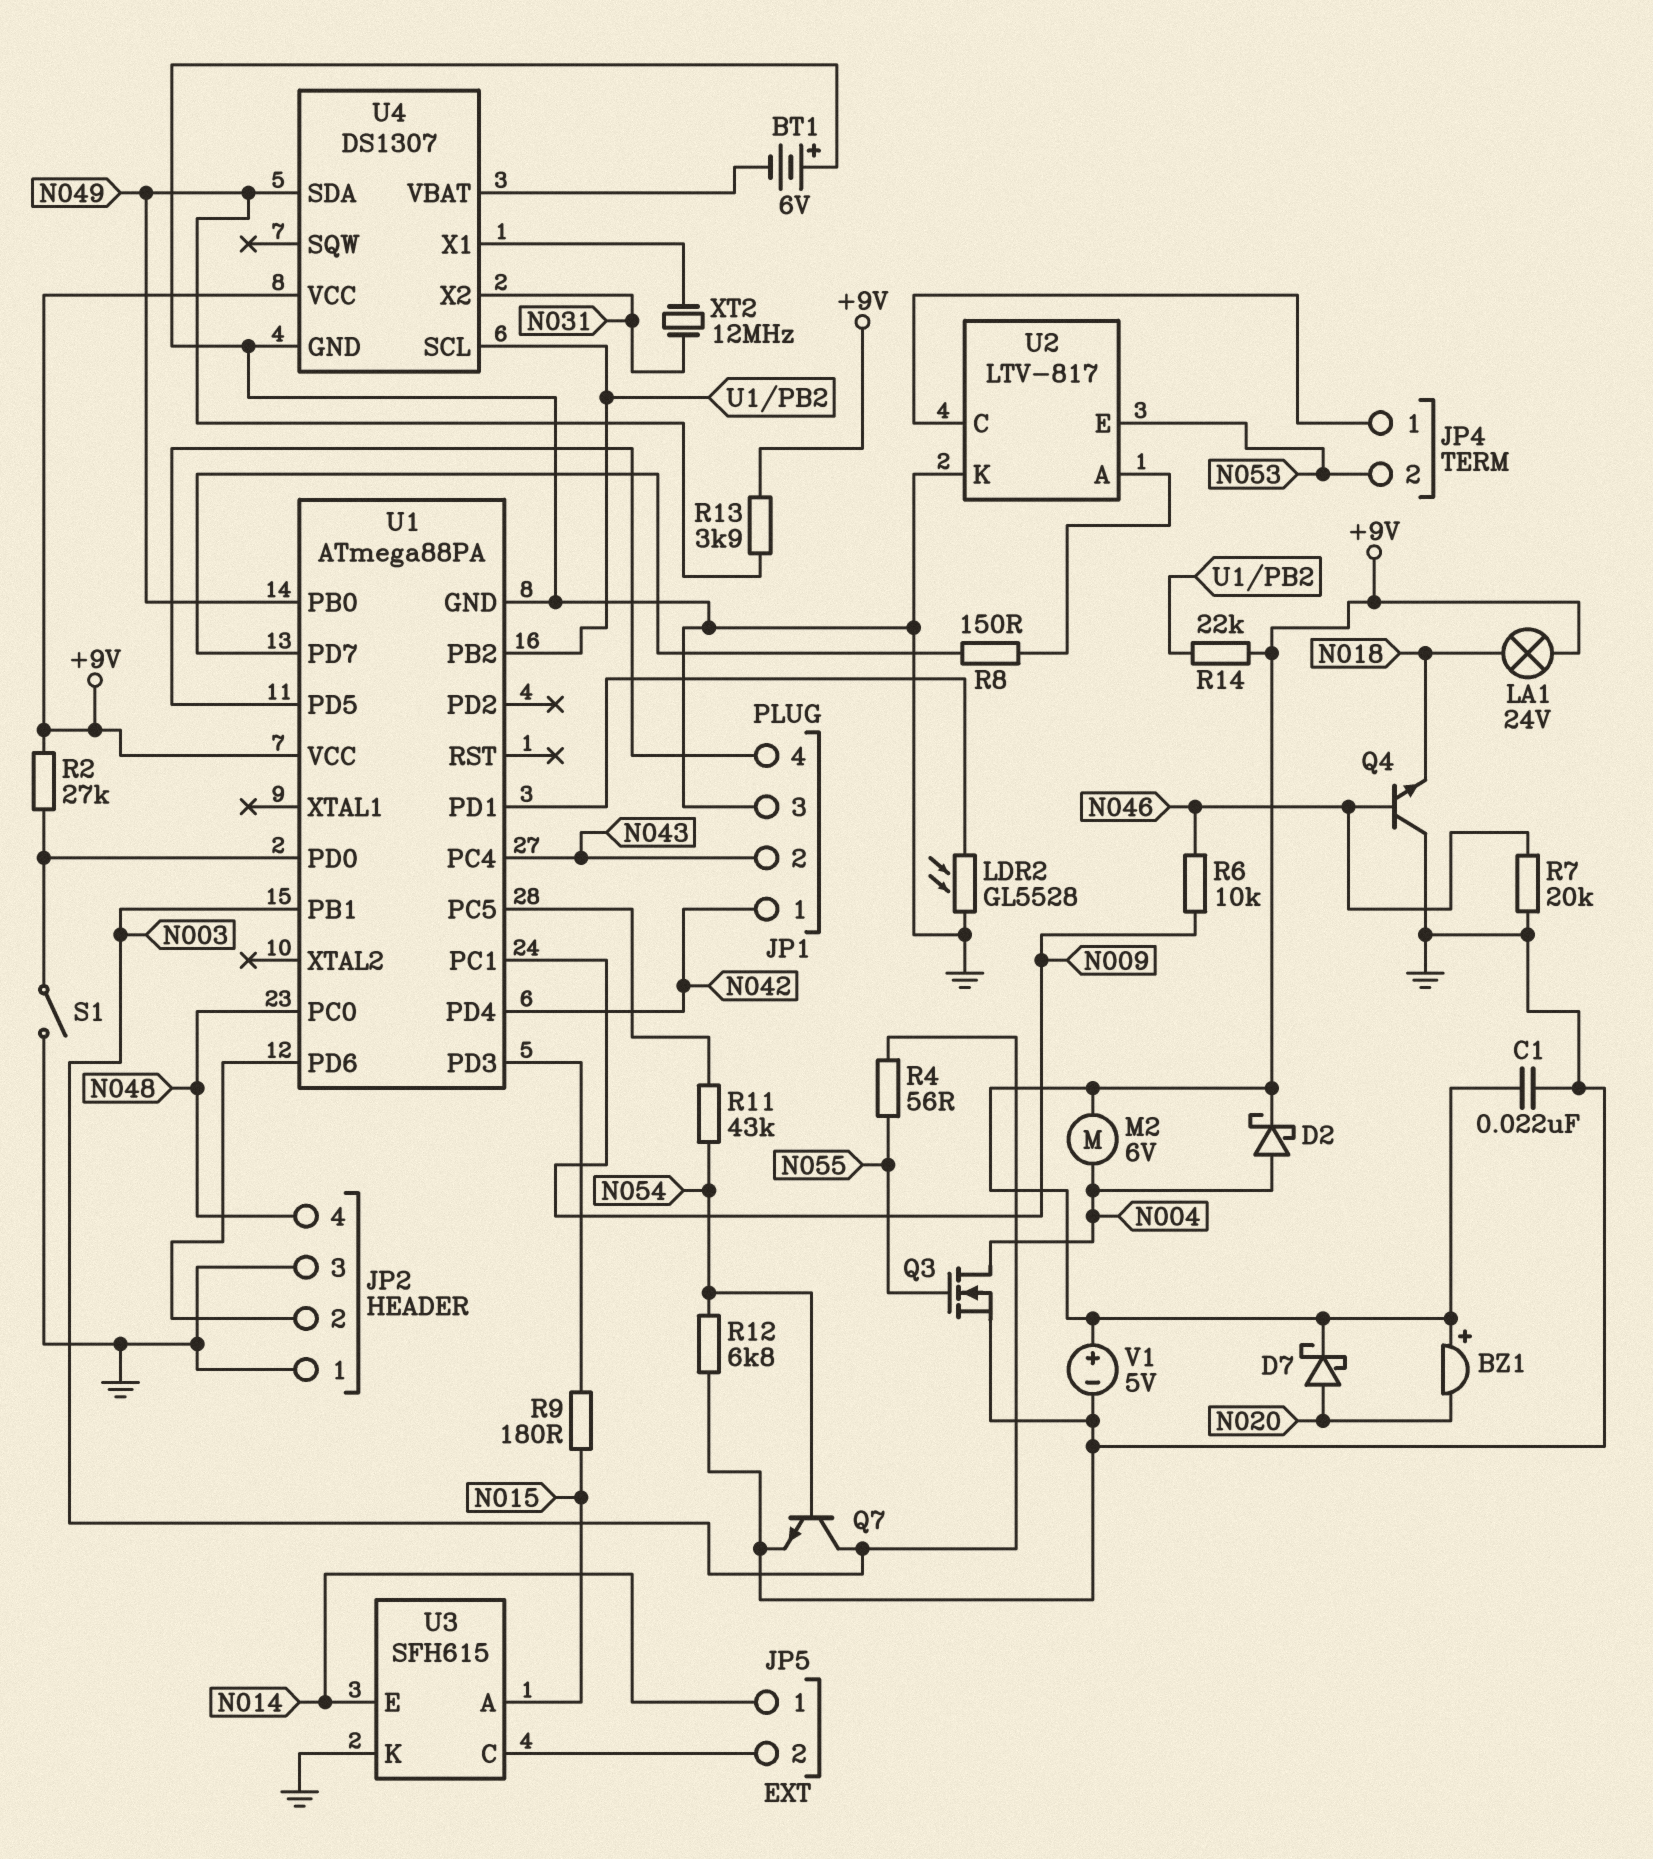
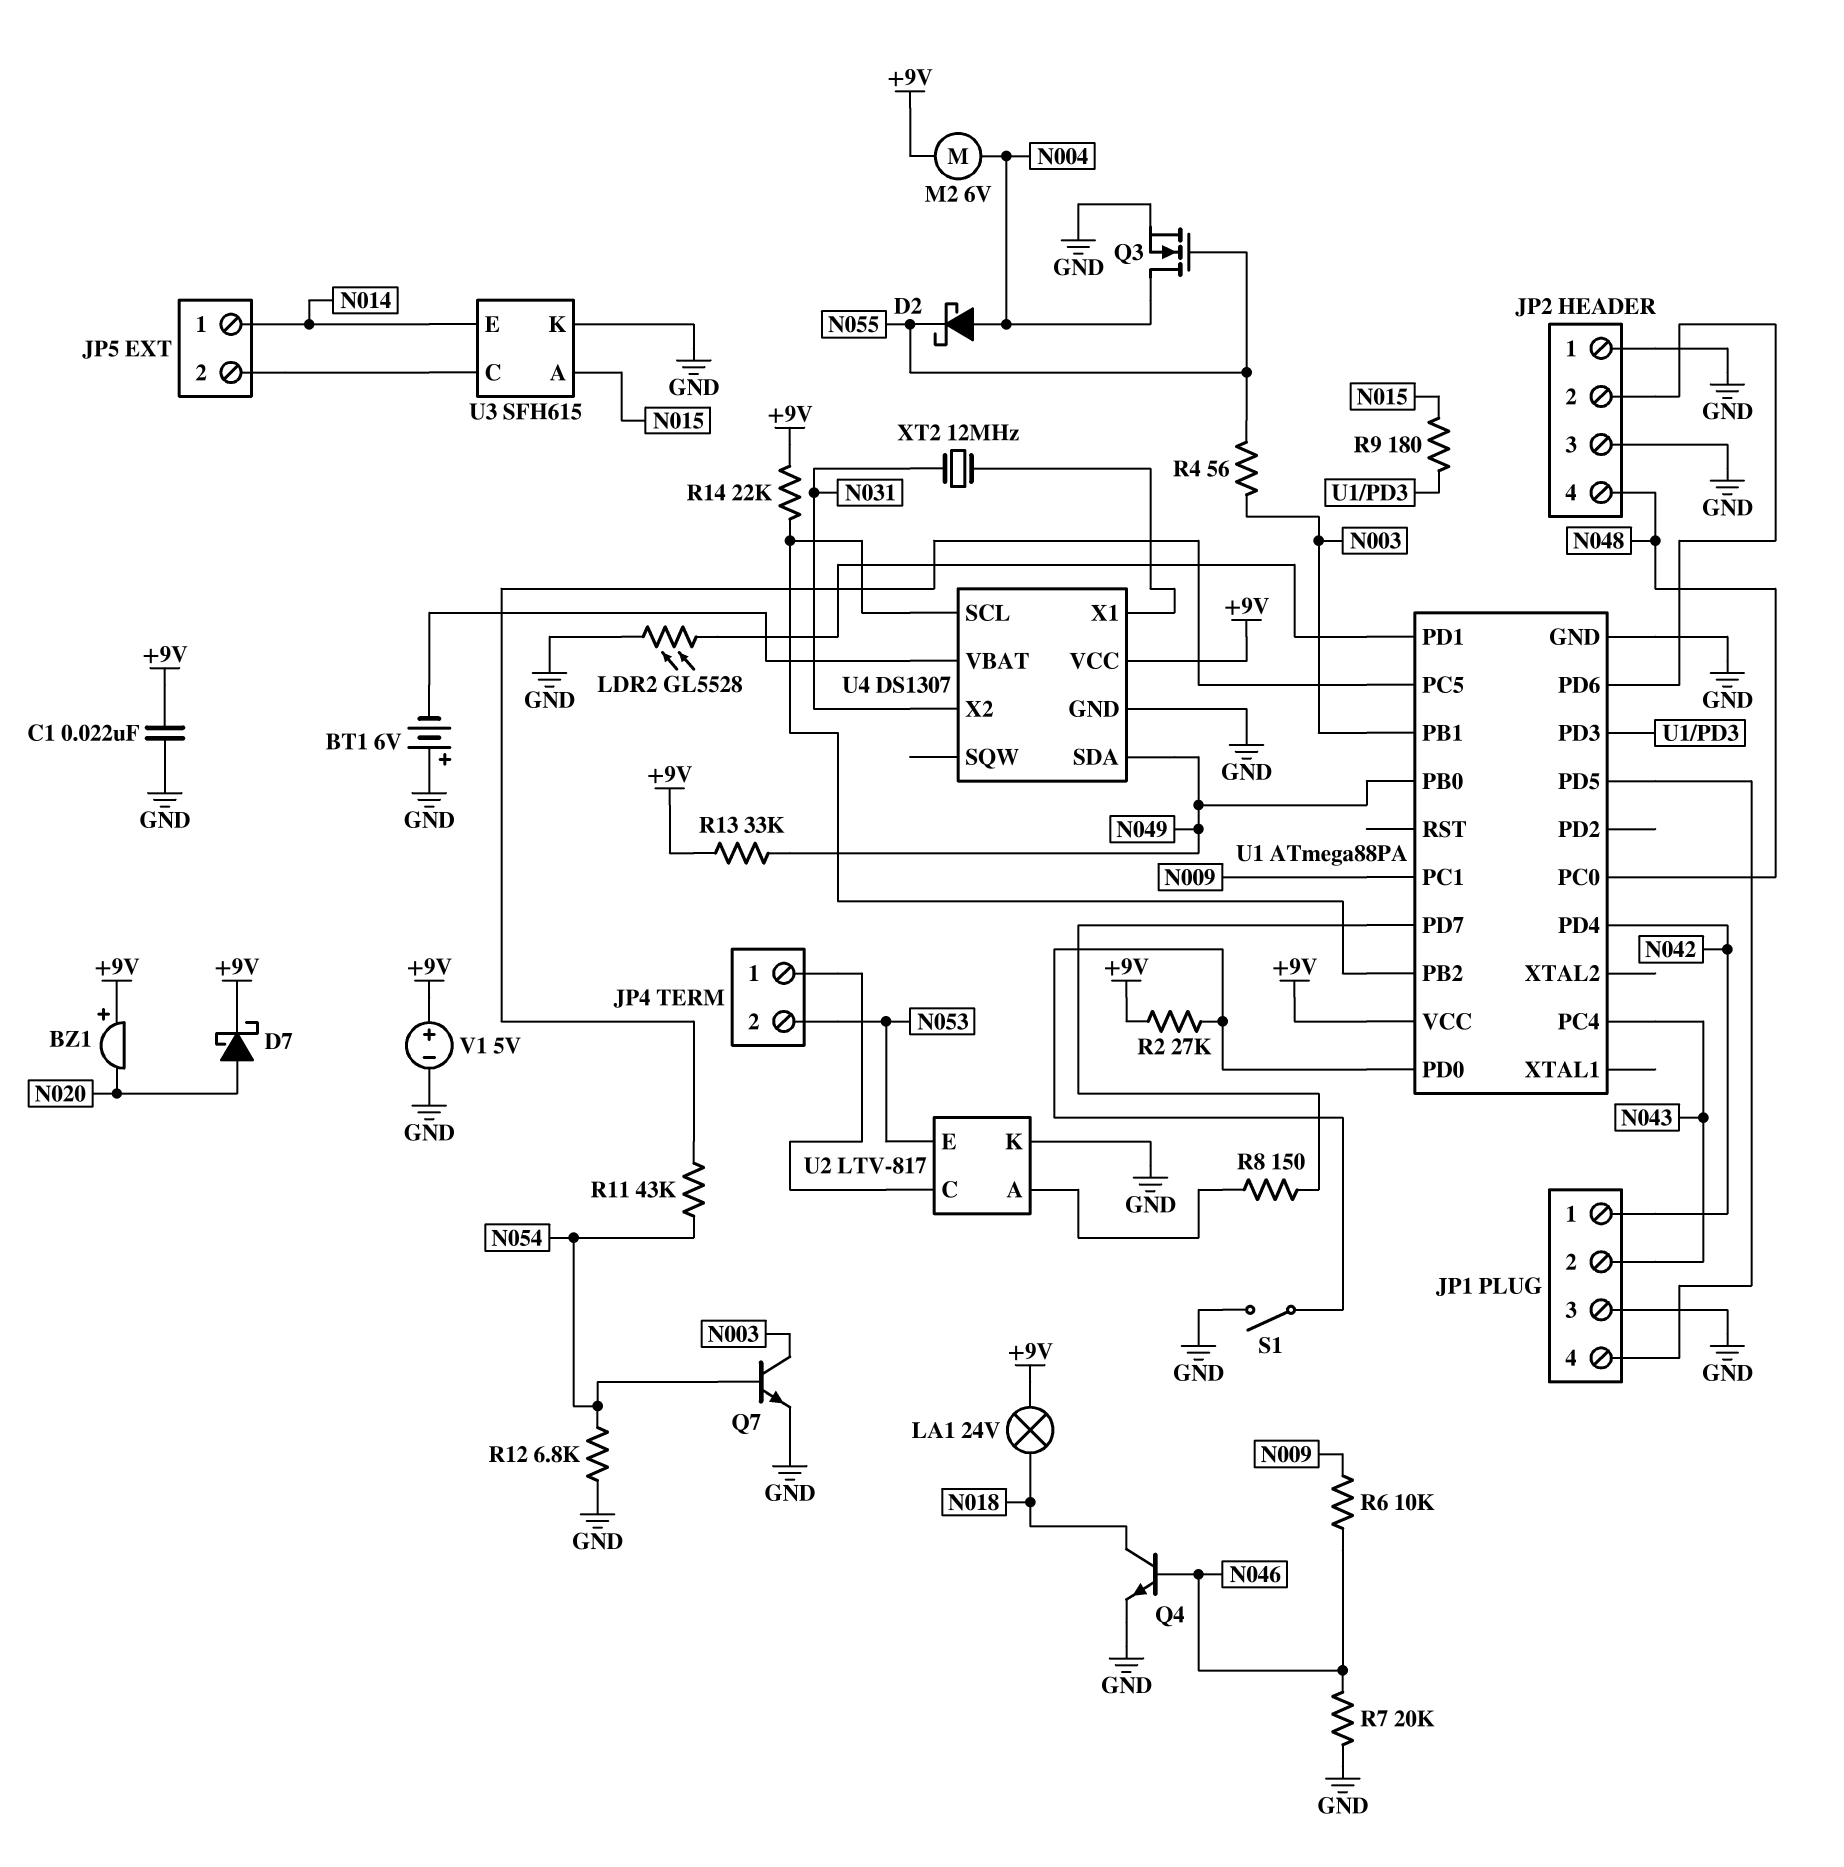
D2: schottky (A N004, K +9V) -> schottky (A N004, K N055)
Q4: NPN (B N046, C GND, E N018) -> NPN (B N046, C N018, E GND)
R13: 3.9k (+9V, N049) -> 33k (+9V, N049)

